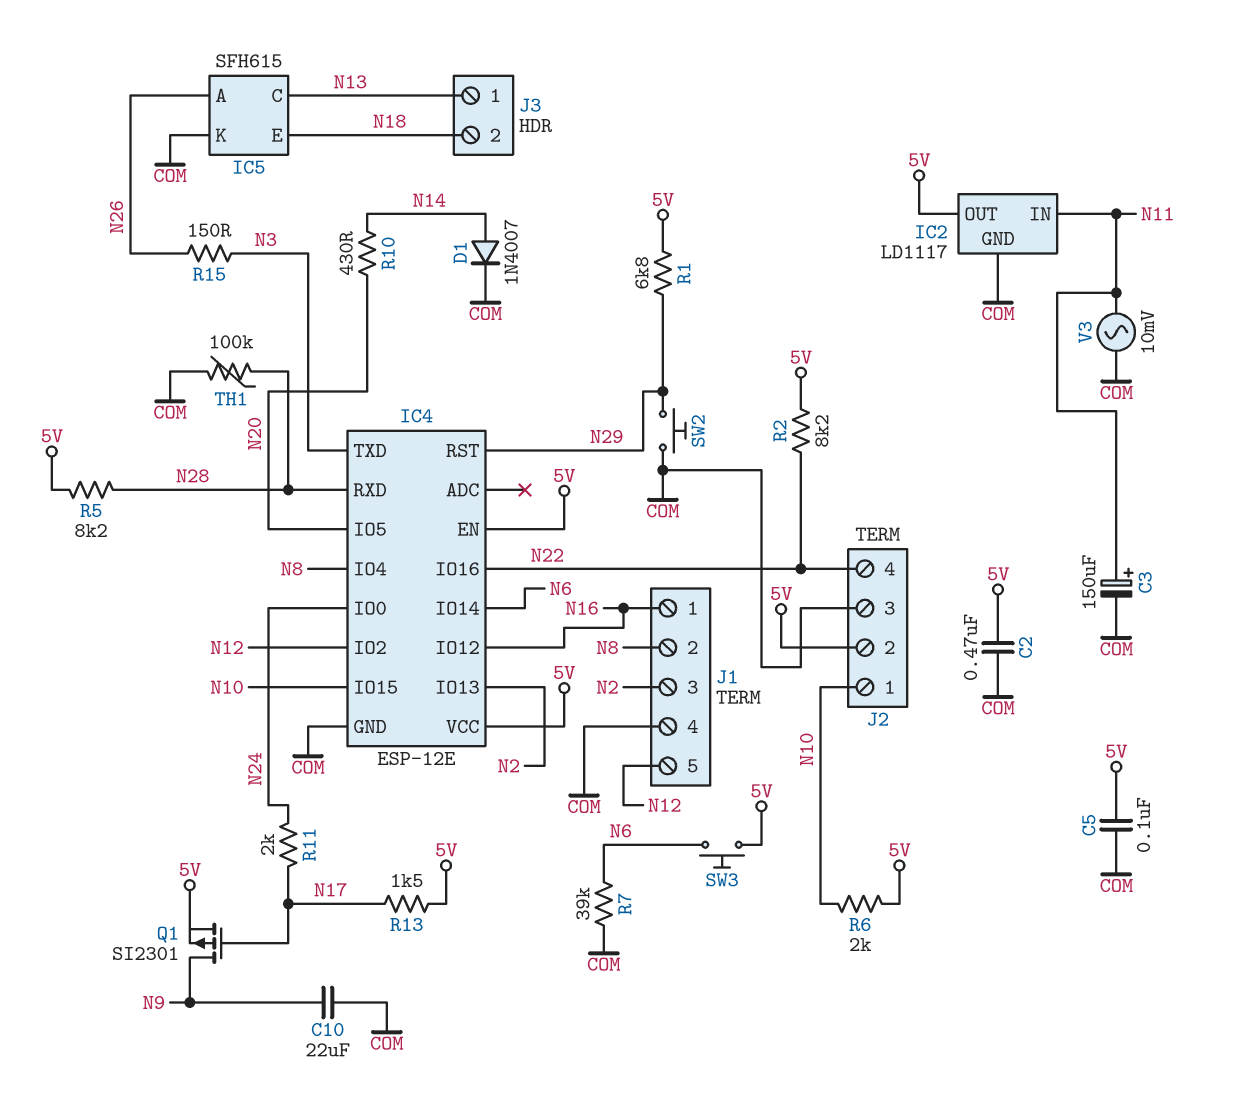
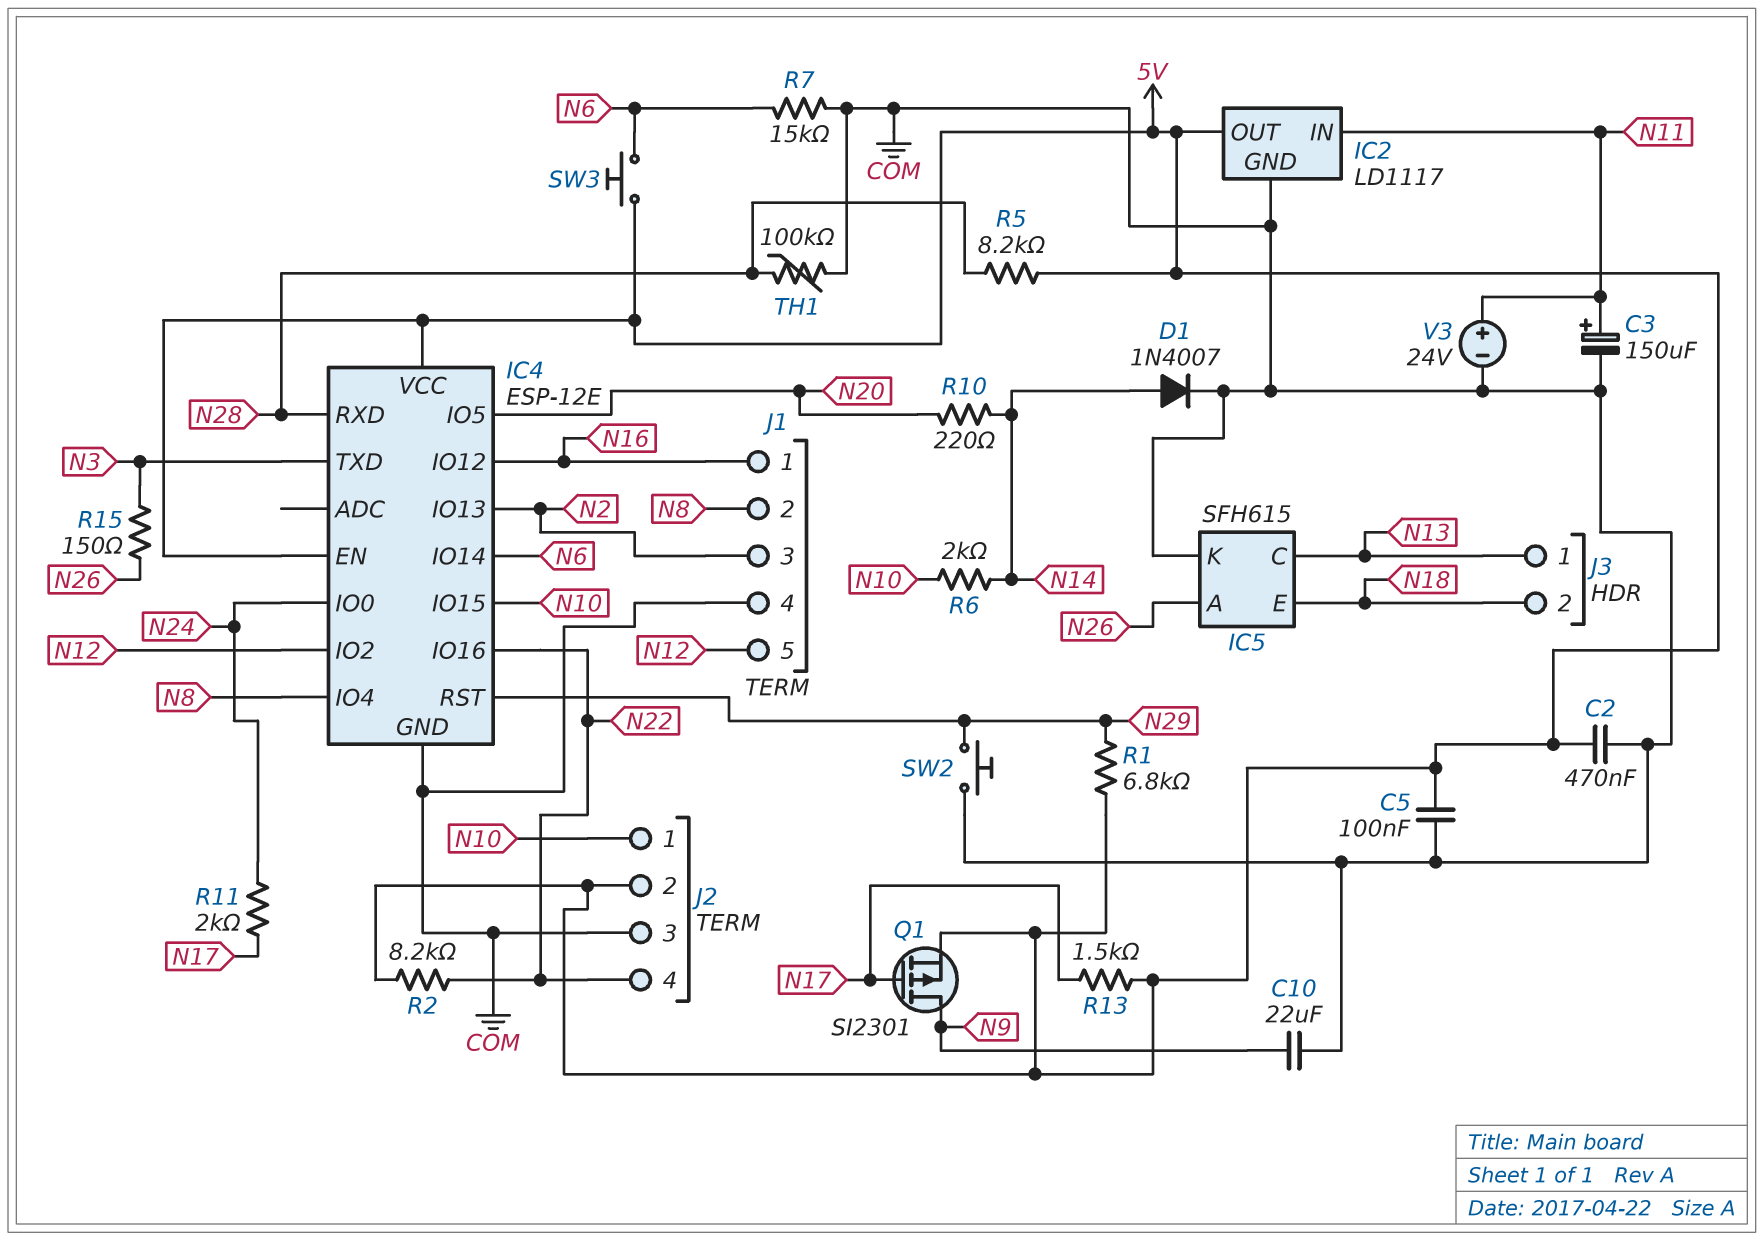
R6: 2k (5V, N10) -> 2k (N10, N14)
R7: 39k (COM, N6) -> 15k (COM, N6)
R10: 430 (N14, N20) -> 220 (N14, N20)
V3: AC 10mV (COM, N11) -> 24V (plus N11, minus COM)

